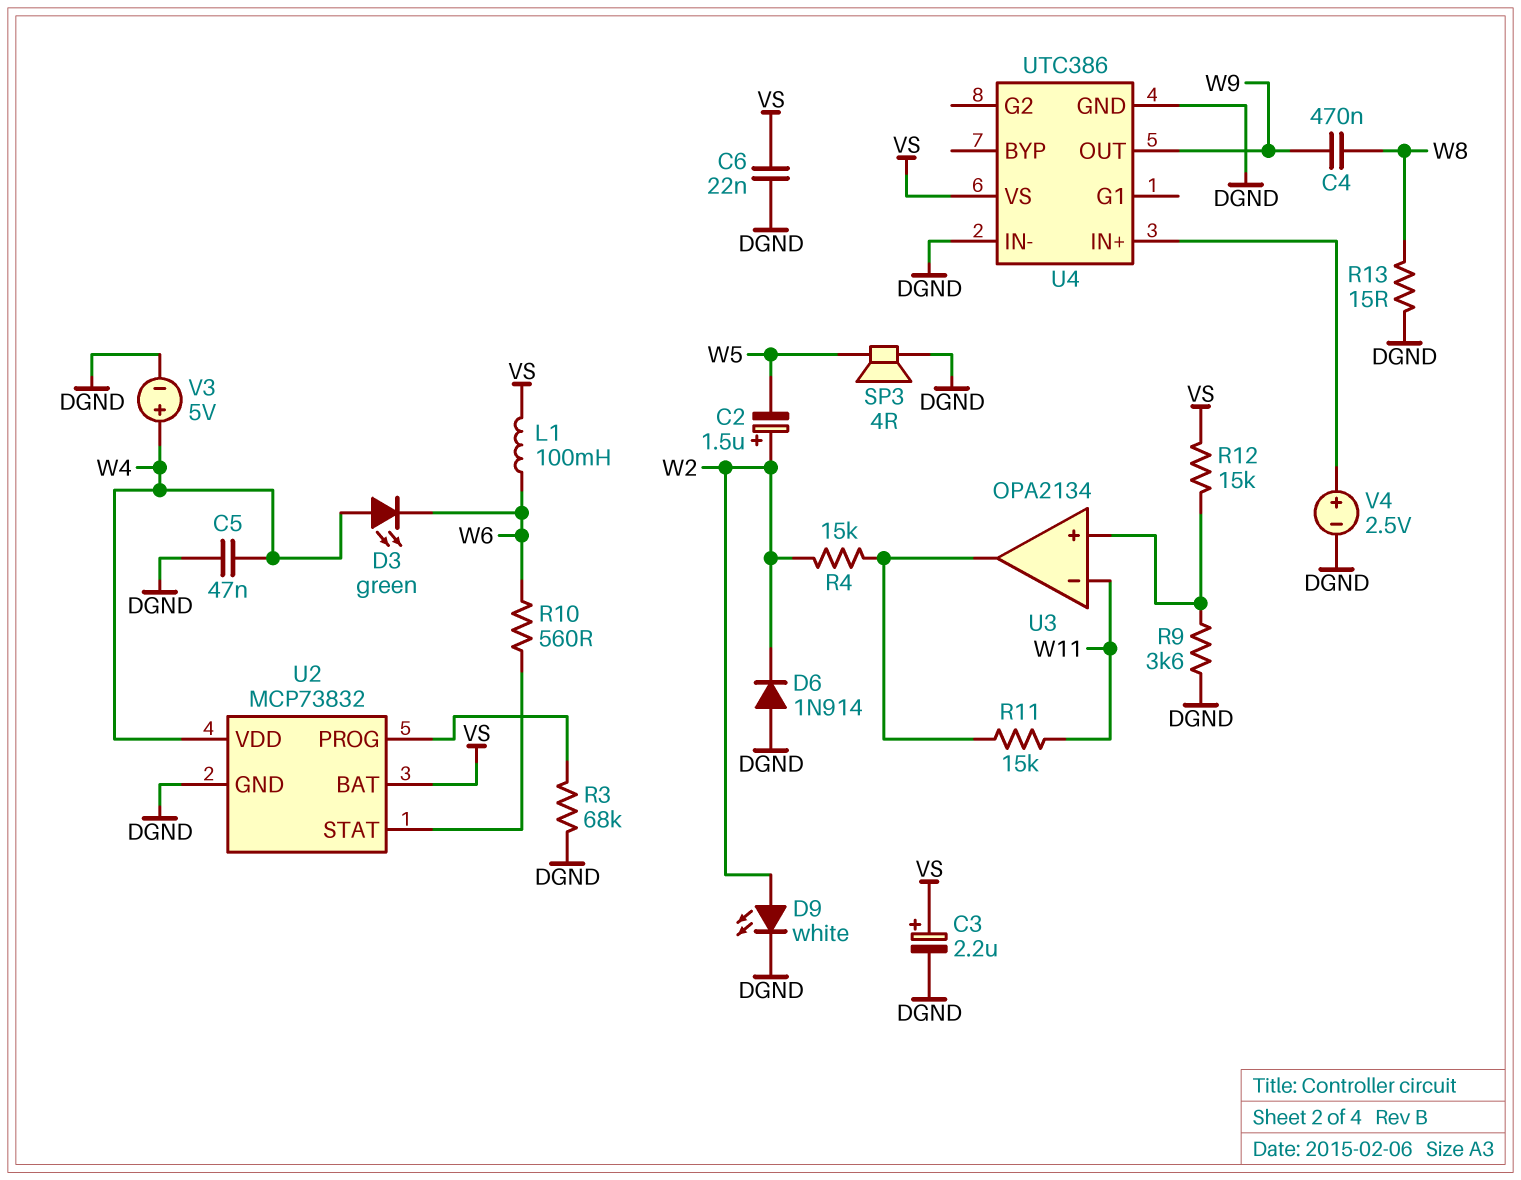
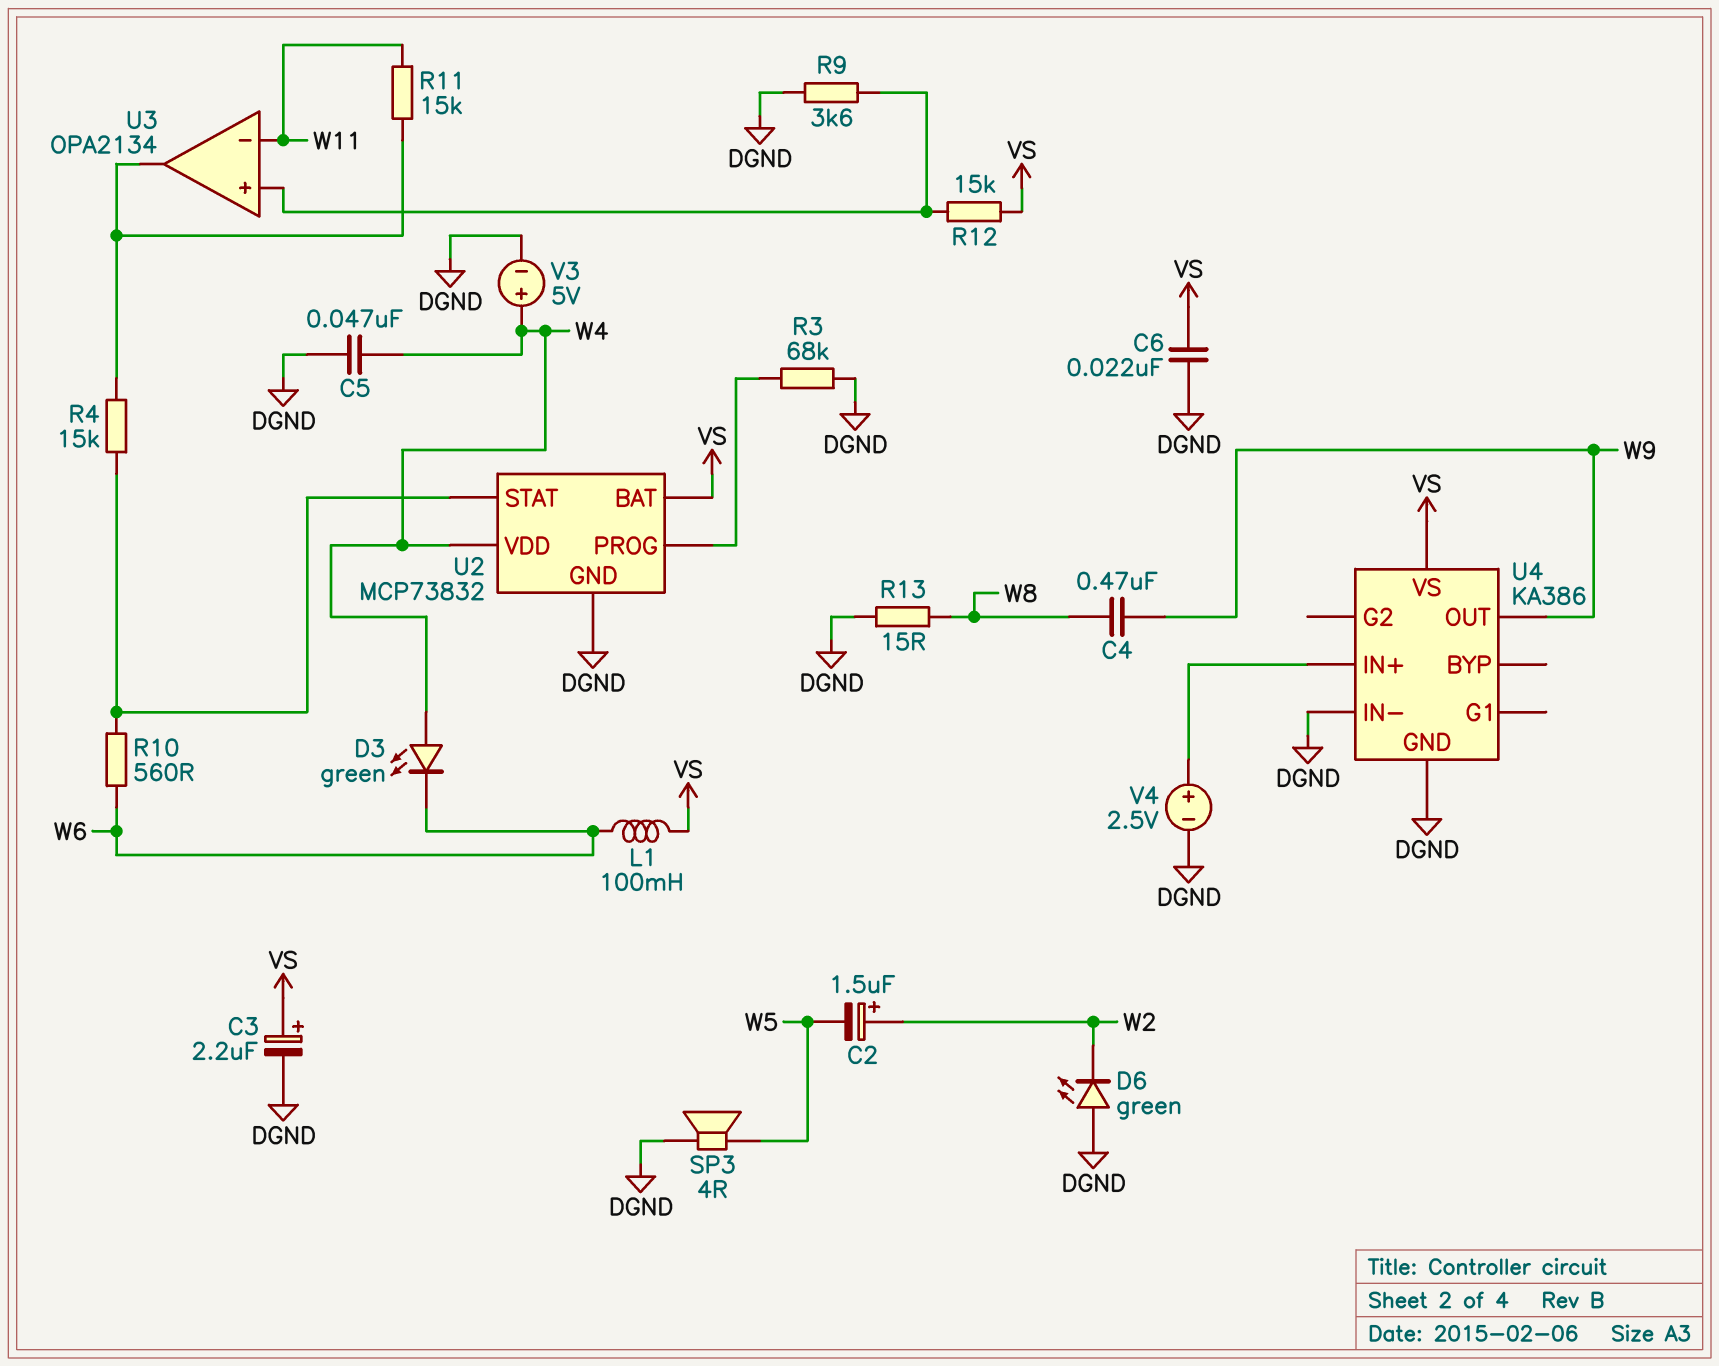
D6: diode 1N914 (A DGND, K W2) -> LED green (A DGND, K W2)
D9: LED white (A W2, K DGND) -> none
R4: 15k (U3/out, W2) -> 15k (U2/STAT, U3/out)
U4: UTC386 -> KA386

